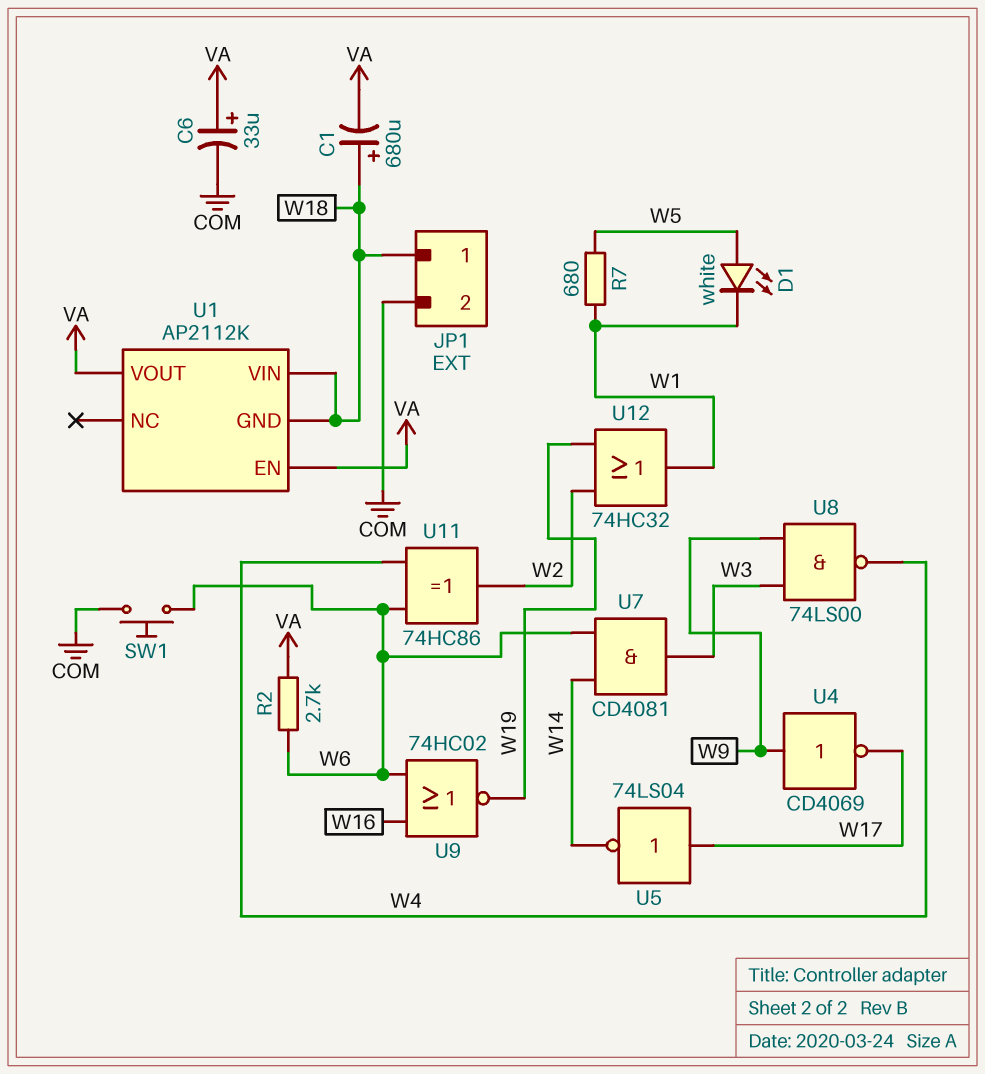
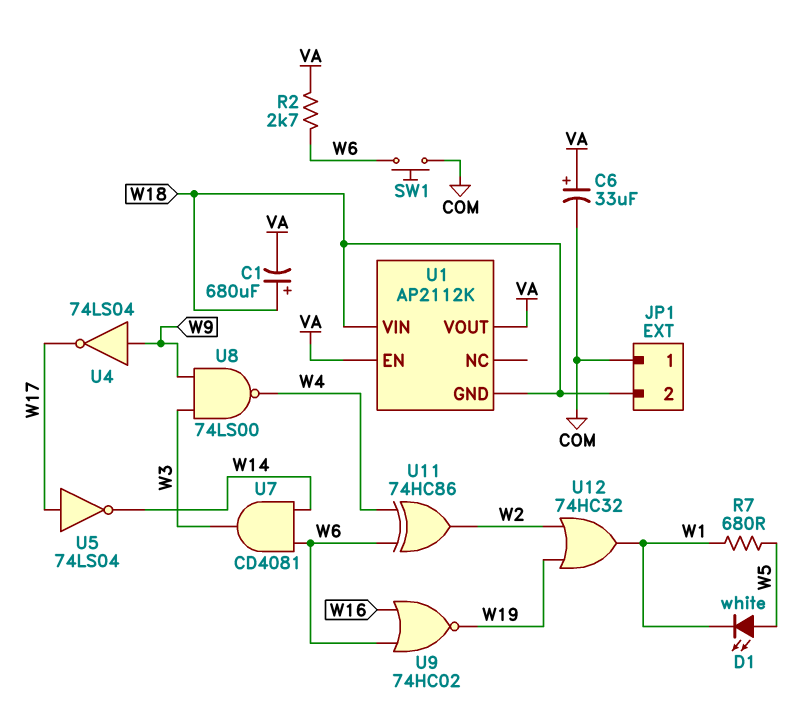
JP1 pin 1: W18 -> COM
JP1 pin 2: COM -> W18
U4: NOT CD4069 (in W9, out W17) -> NOT 74LS04 (in W9, out W17)

